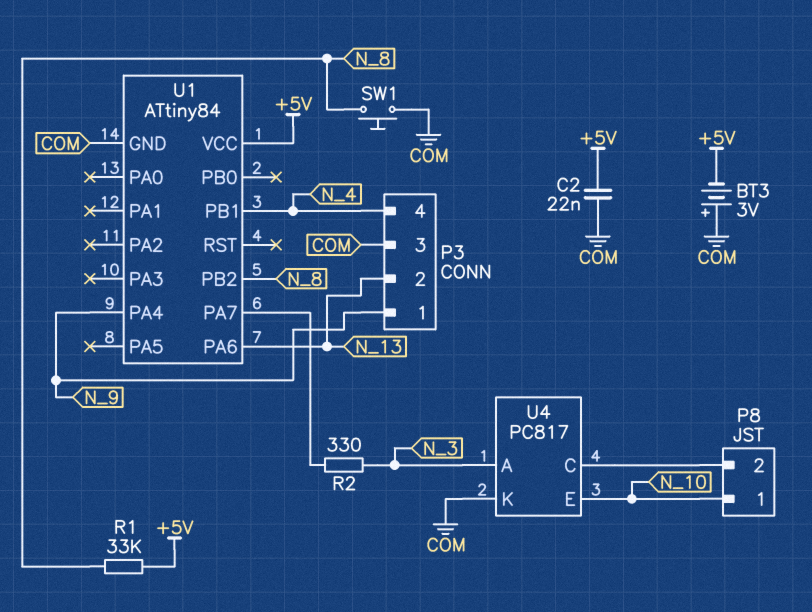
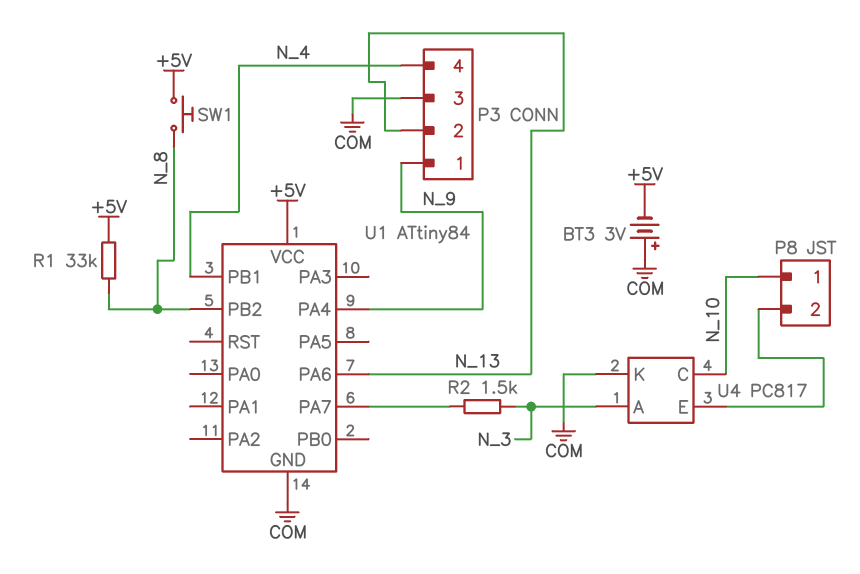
C2: 22nF (+5V, COM) -> none
R2: 330 (N_3, U1/PA7) -> 1.5k (N_3, U1/PA7)
SW1: button (COM, N_8) -> button (+5V, N_8)
U4 pin C: P8/2 -> N_10
U4 pin E: N_10 -> P8/2

